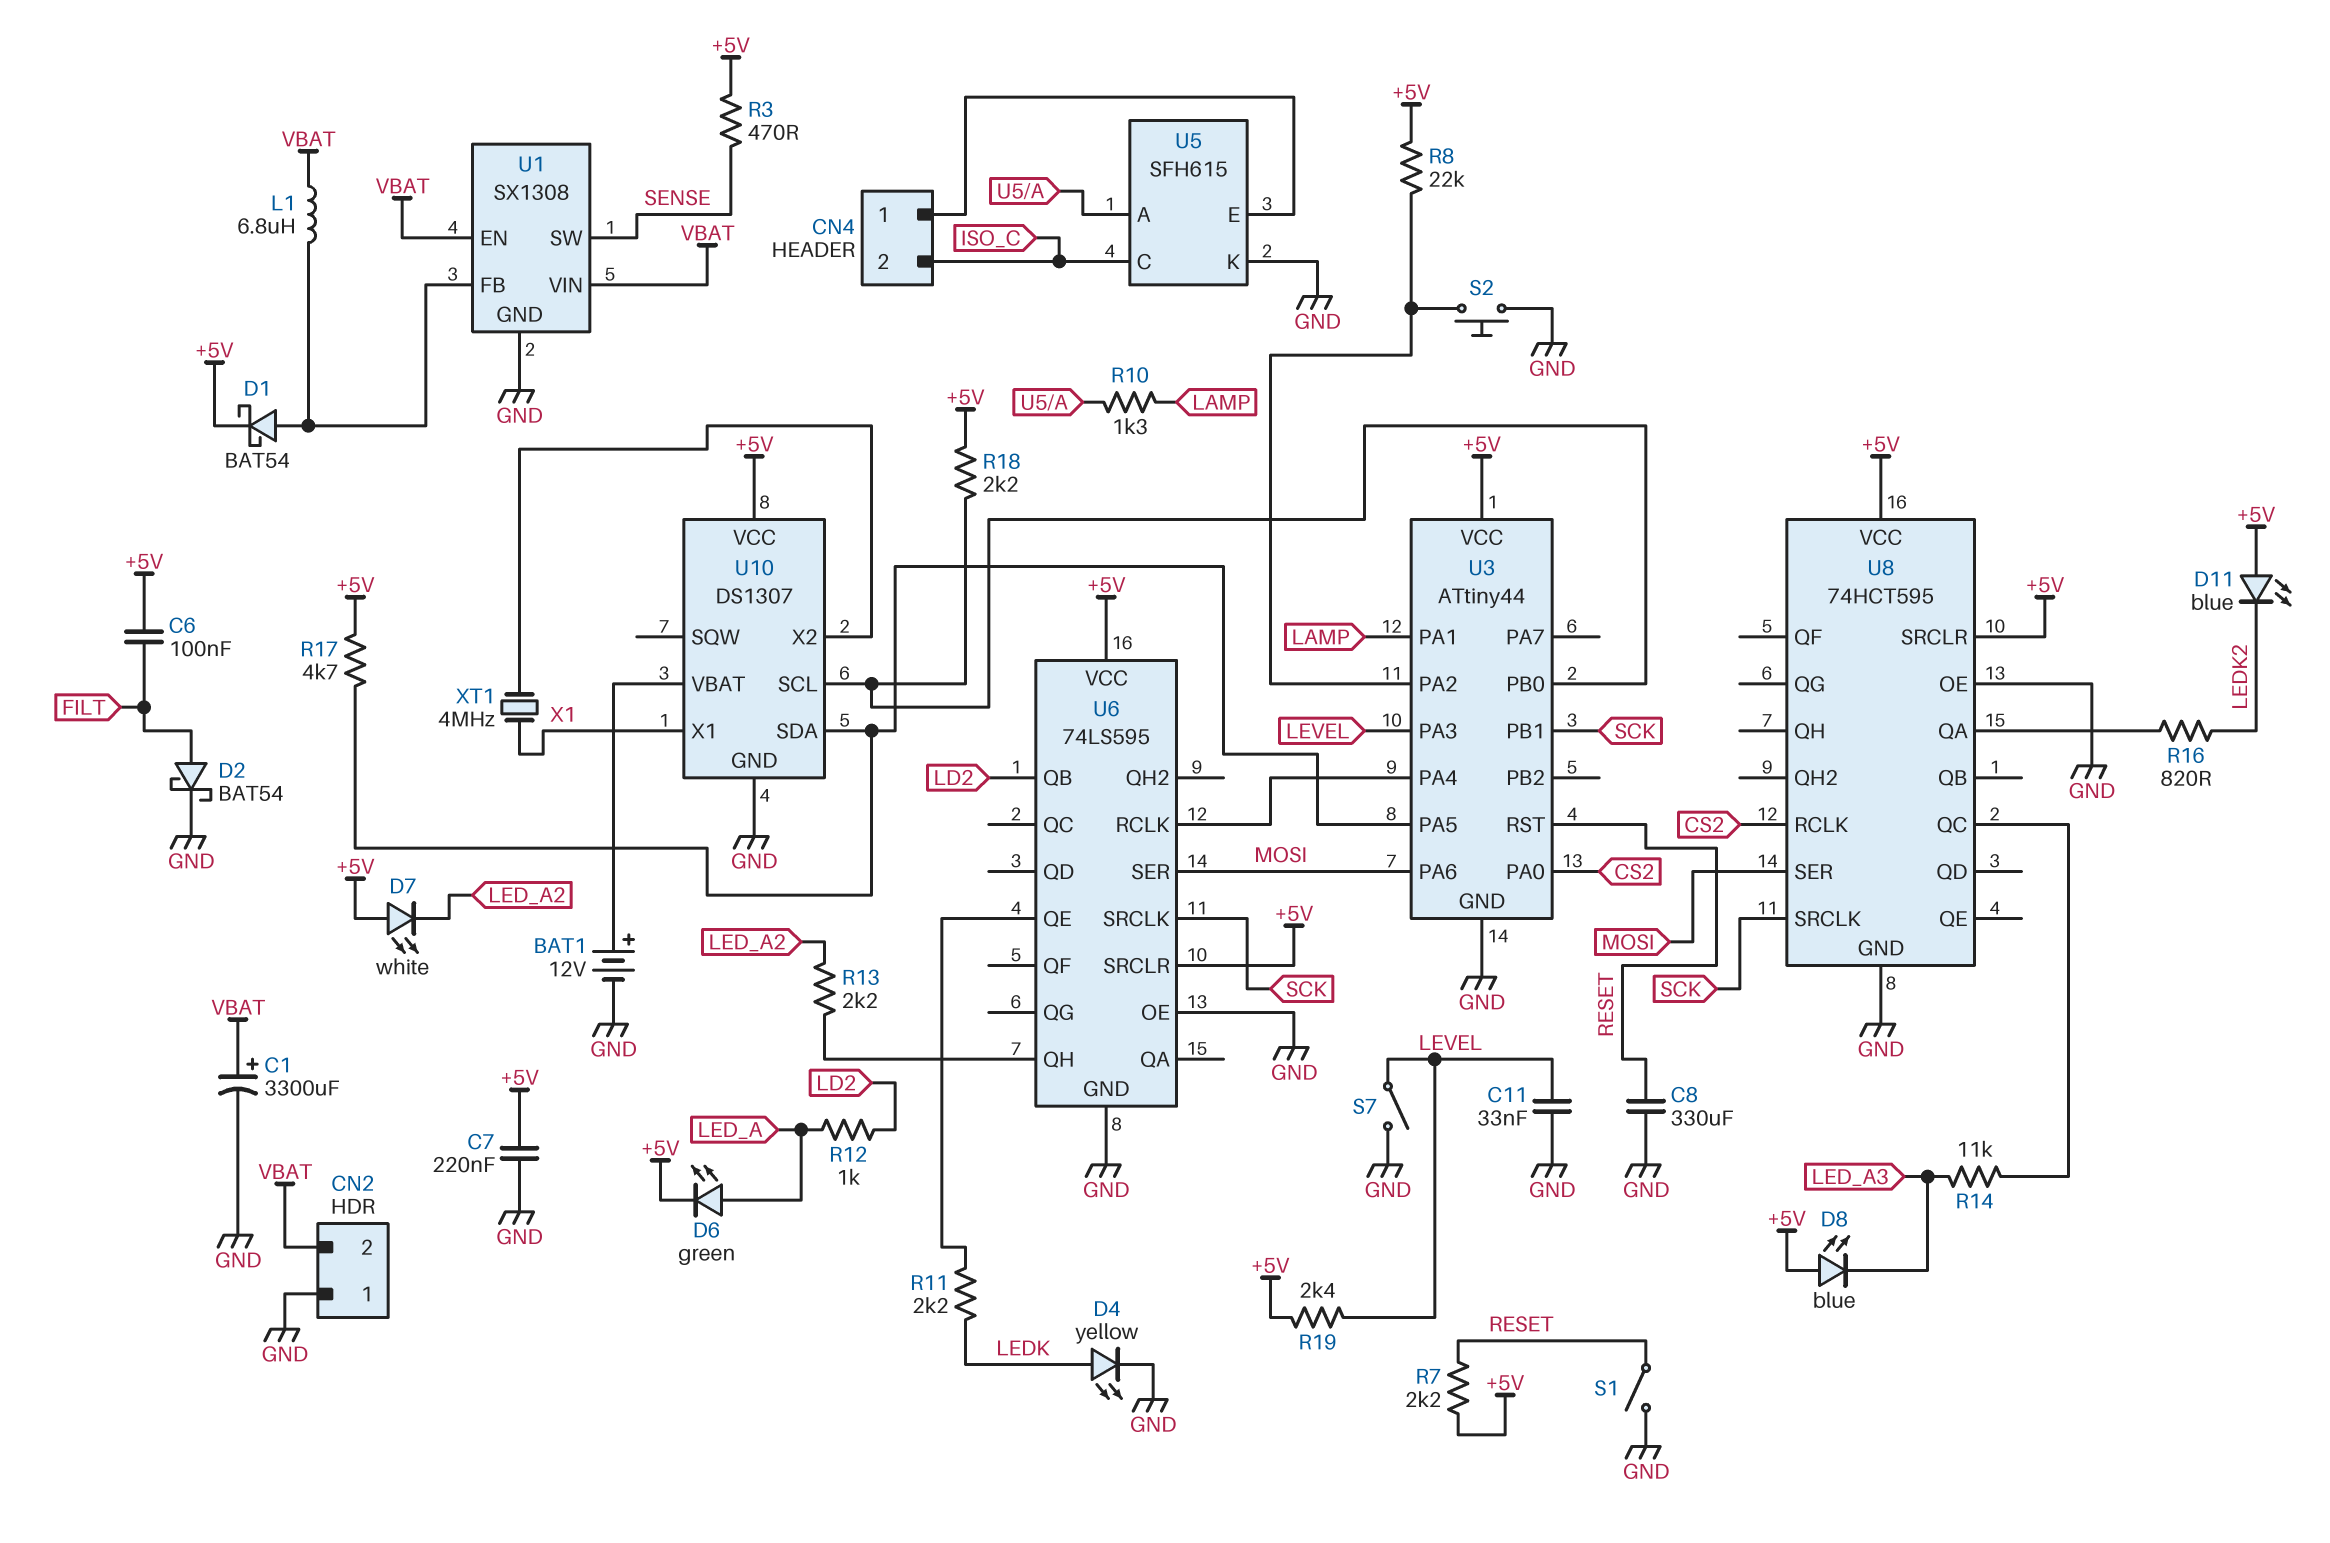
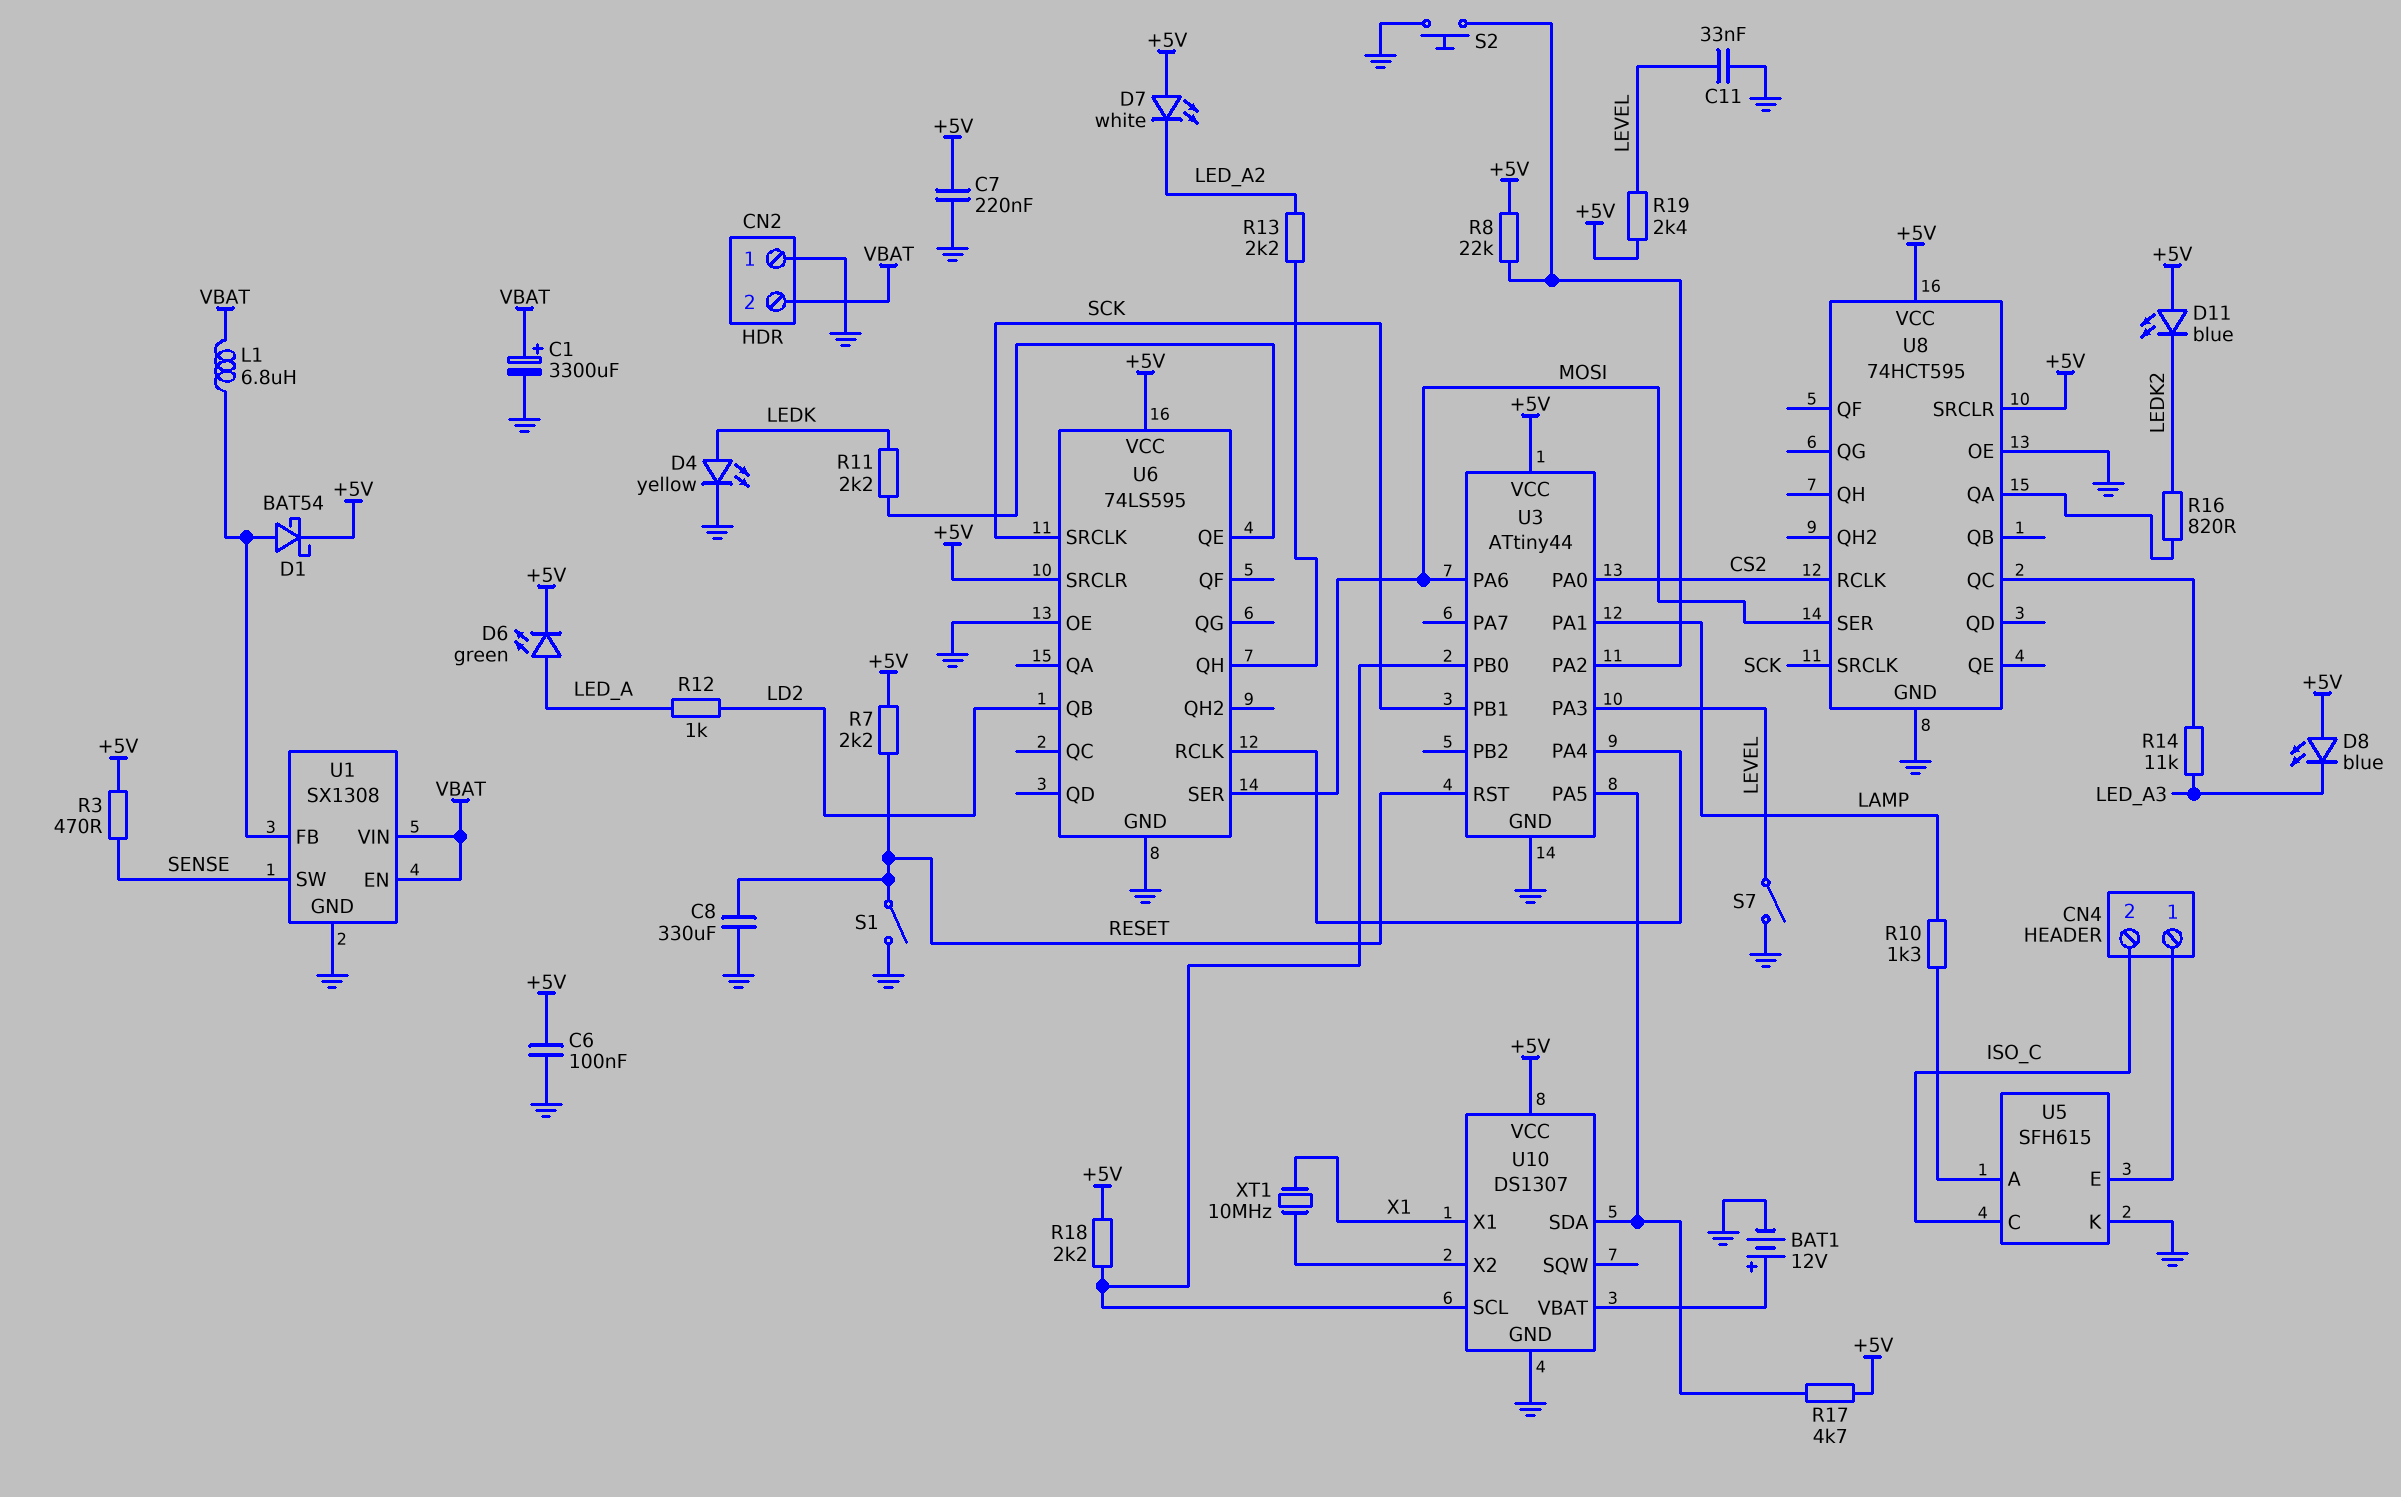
C6: 100nF (+5V, FILT) -> 100nF (+5V, GND)
D2: schottky BAT54 (A FILT, K GND) -> none
XT1: 4MHz (U10/X2, X1) -> 10MHz (U10/X2, X1)

